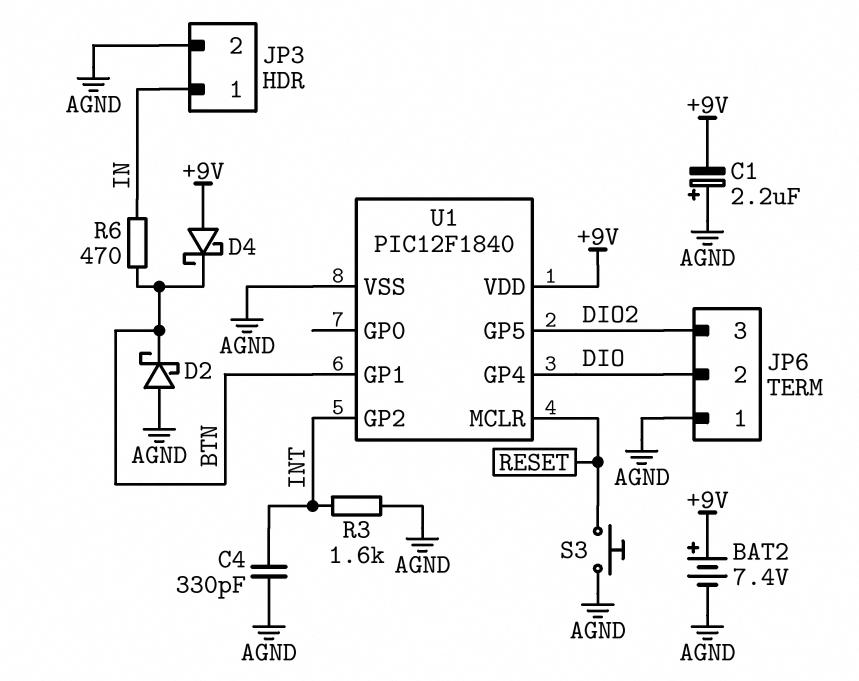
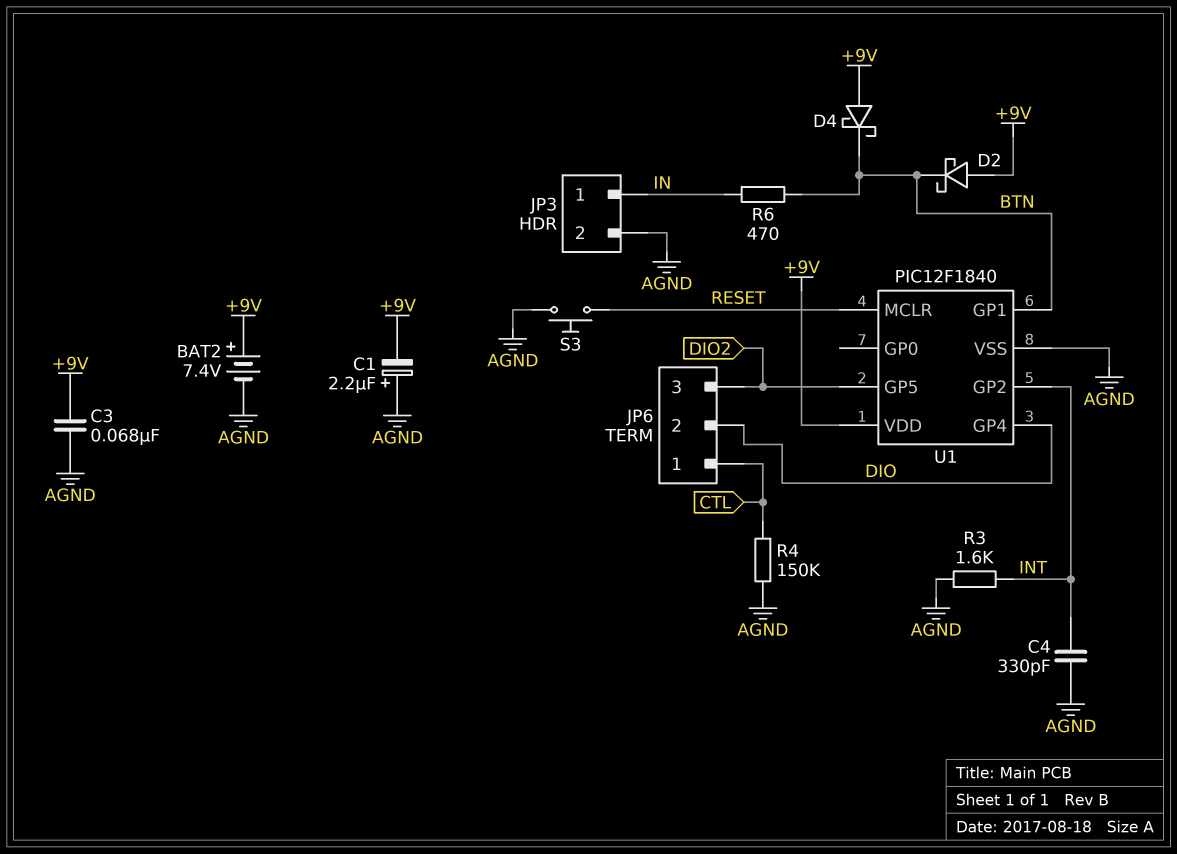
C3: none -> 68nF (+9V, AGND)
D2: schottky (A AGND, K BTN) -> schottky (A +9V, K BTN)
JP6 pin 1: AGND -> CTL
R4: none -> 150k (AGND, CTL)

